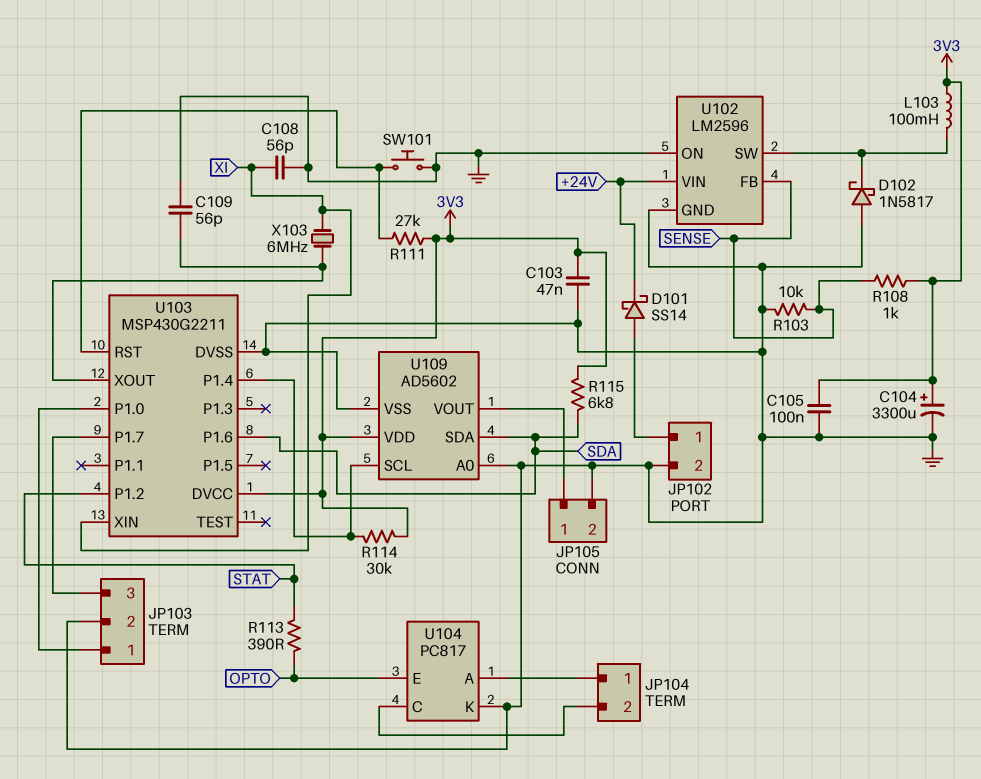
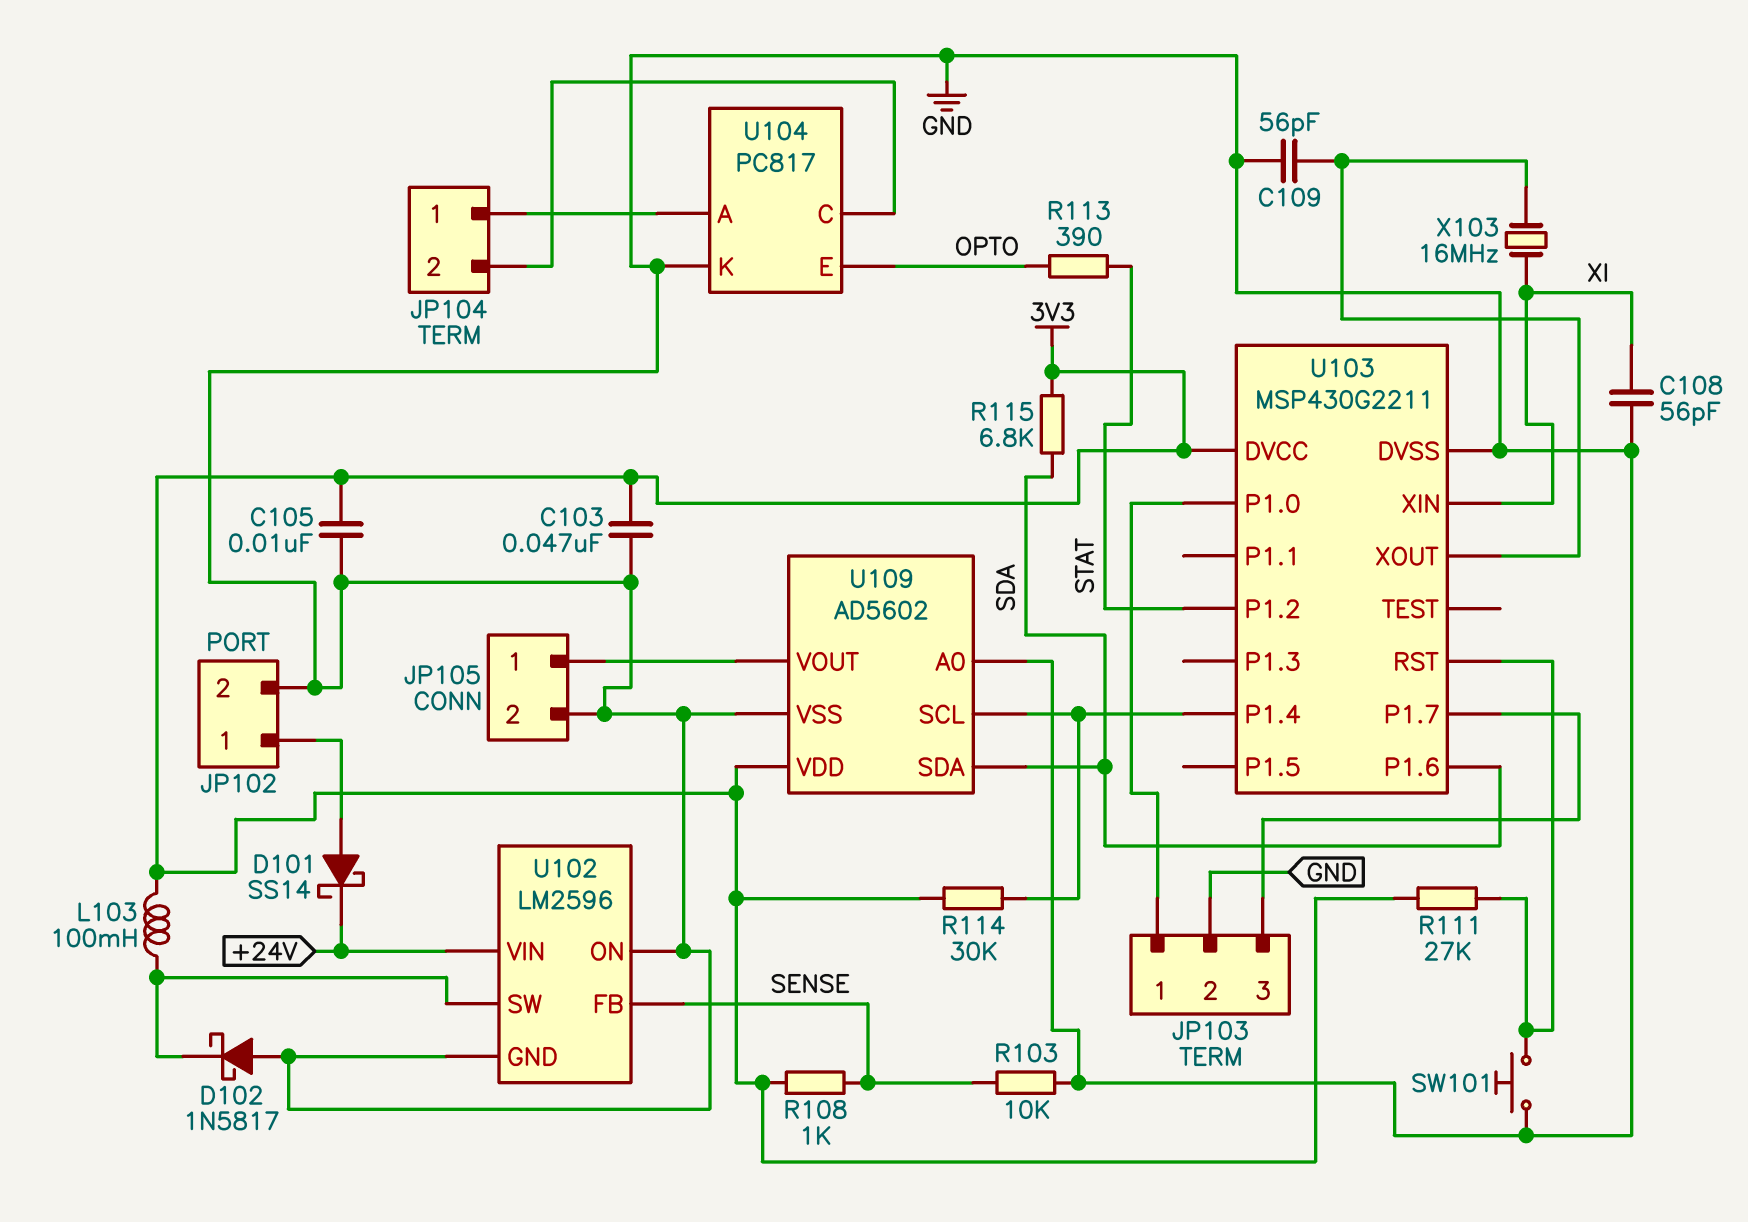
C104: 3300uF (plus 3V3, minus GND) -> none
C105: 100nF (3V3, GND) -> 10nF (3V3, GND)
X103: 6MHz (U103/XOUT, XI) -> 16MHz (U103/XOUT, XI)

